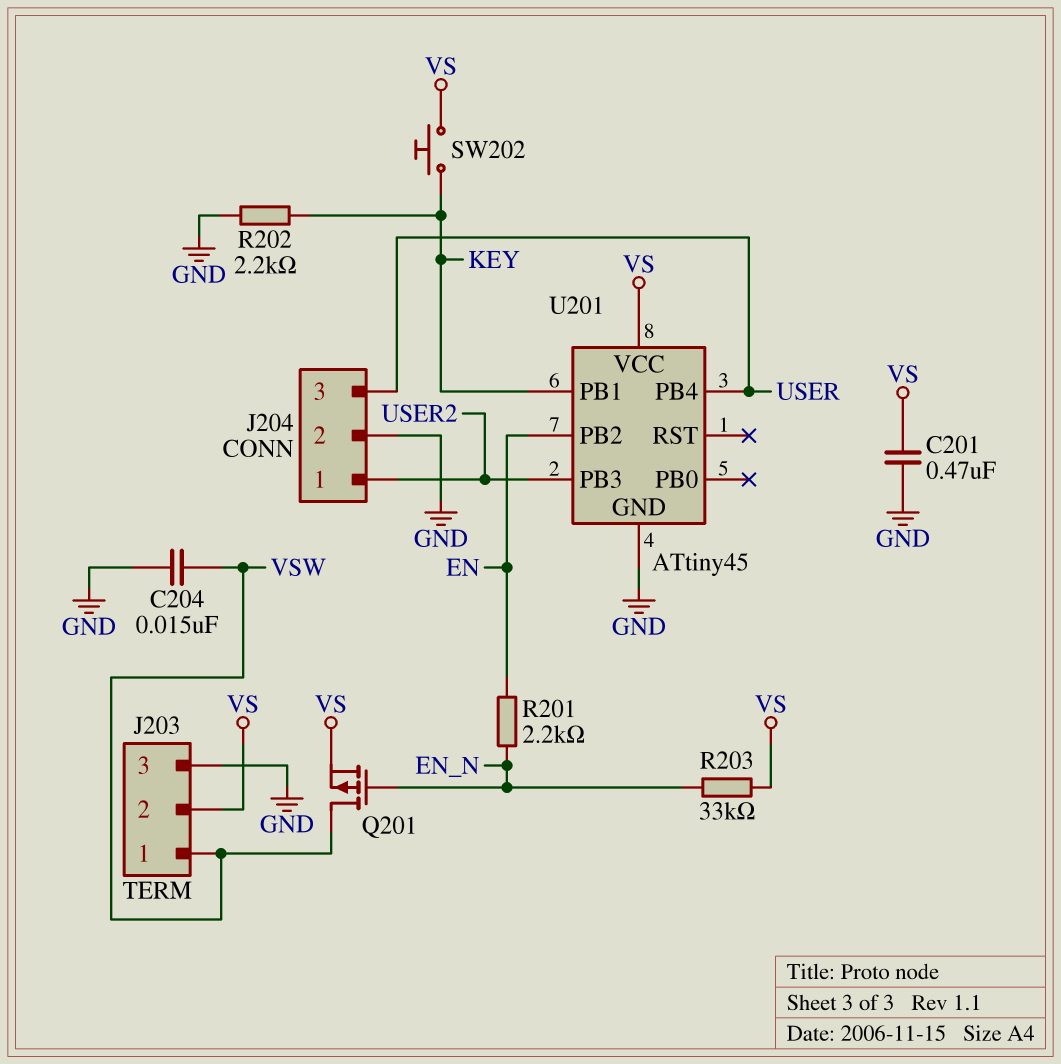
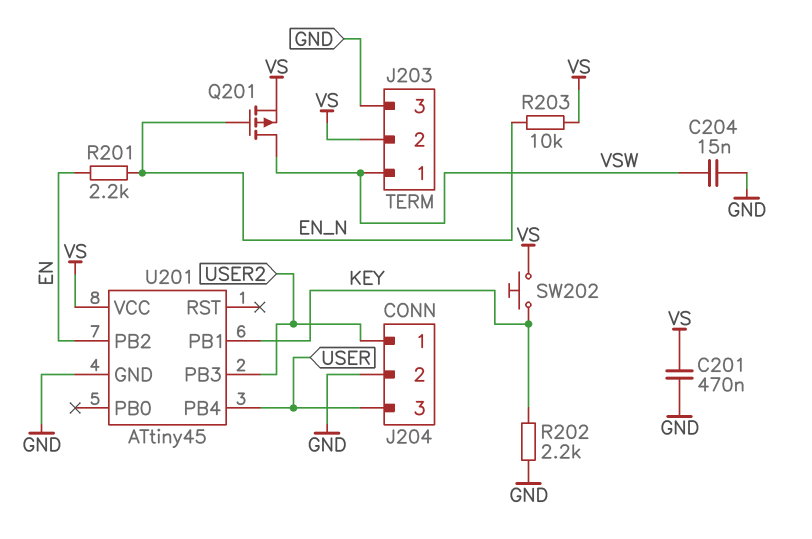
R203: 33k (EN_N, VS) -> 10k (EN_N, VS)

